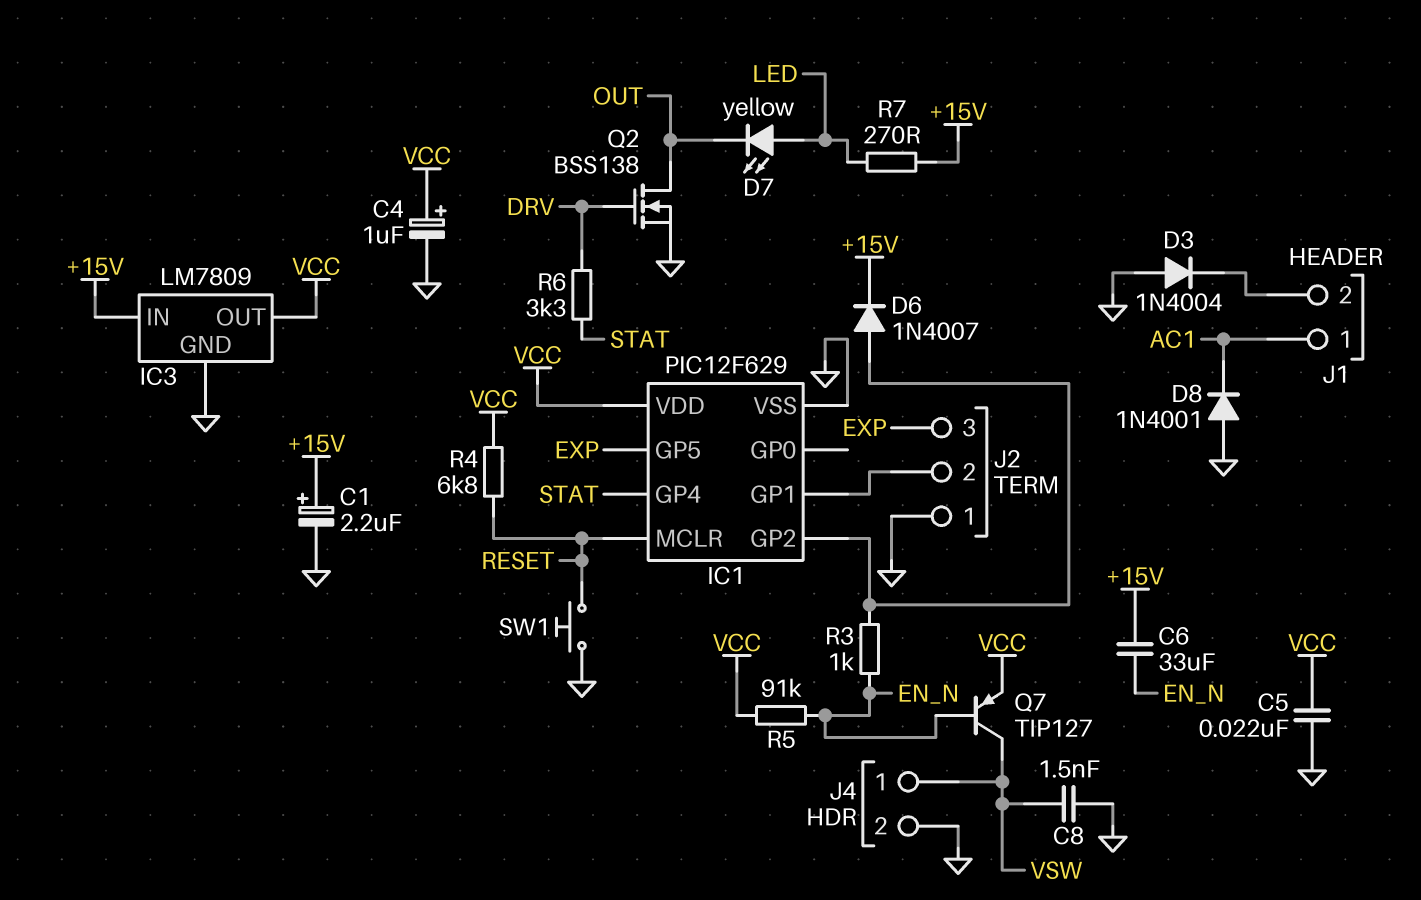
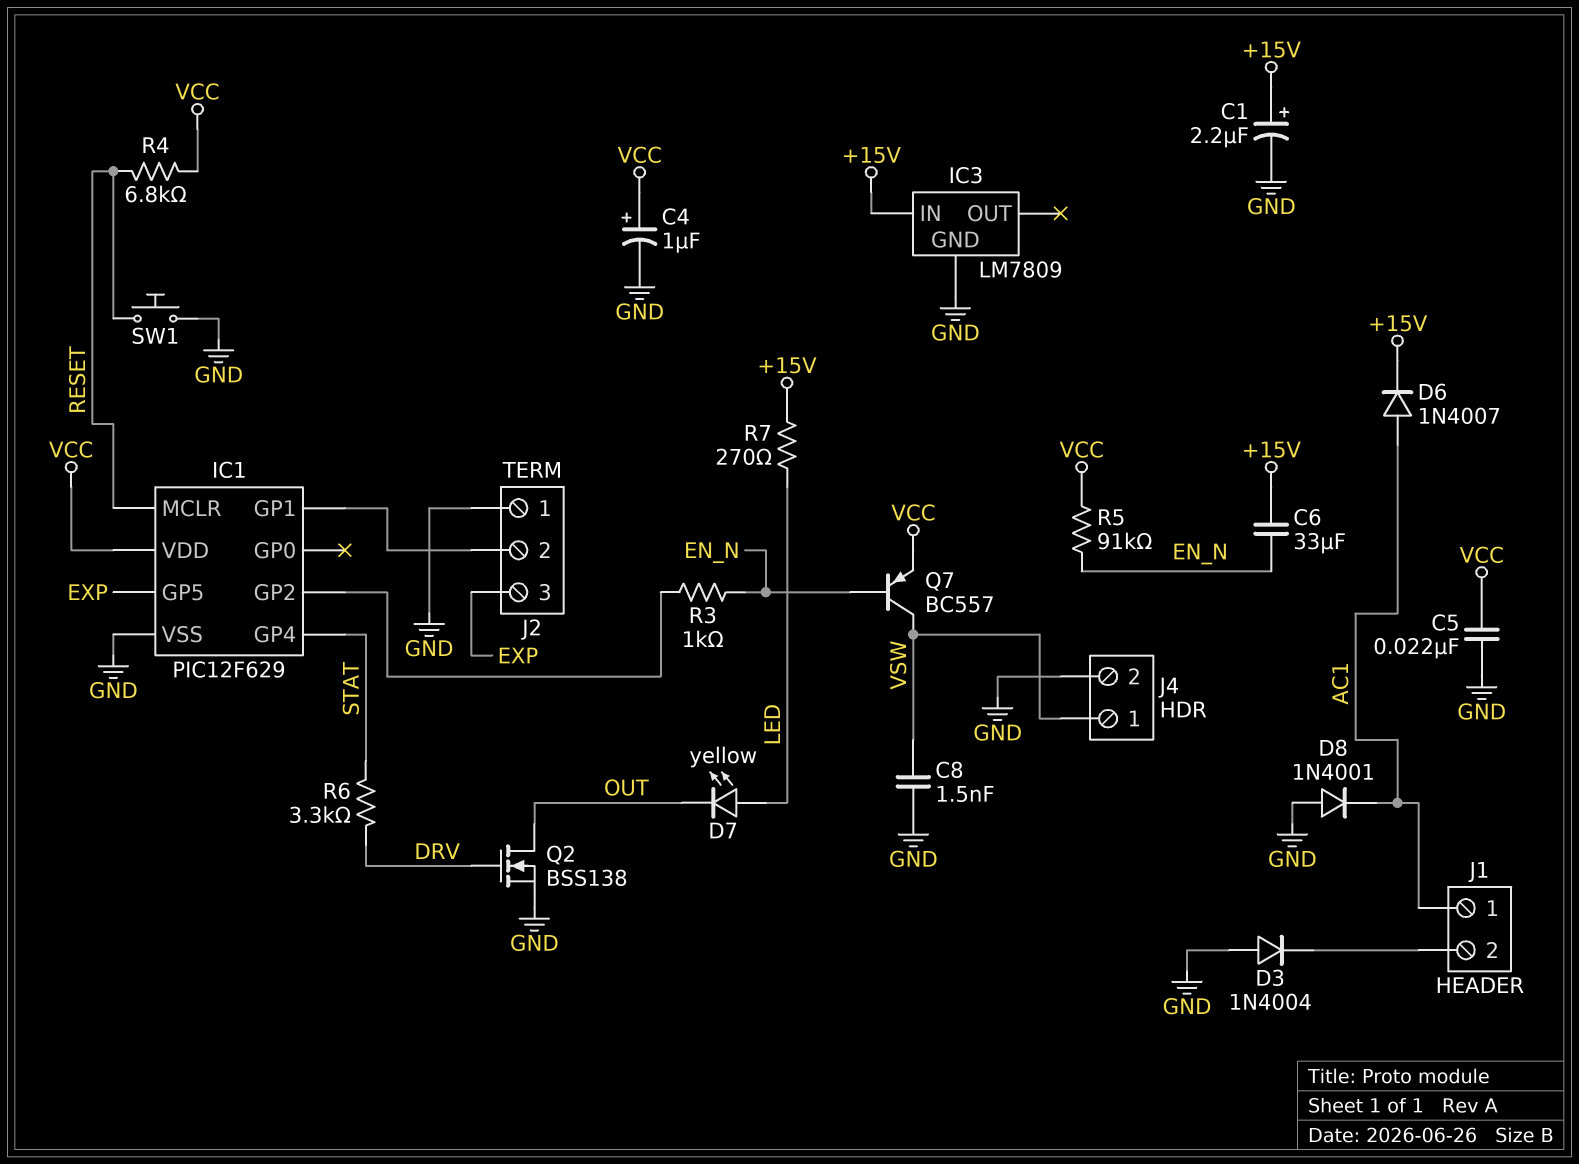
D6: diode 1N4007 (A IC1/GP2, K +15V) -> diode 1N4007 (A AC1, K +15V)
IC3 pin OUT: VCC -> none
Q7: PNP TIP127 (B EN_N, C VSW, E VCC) -> PNP BC557 (B EN_N, C VSW, E VCC)

